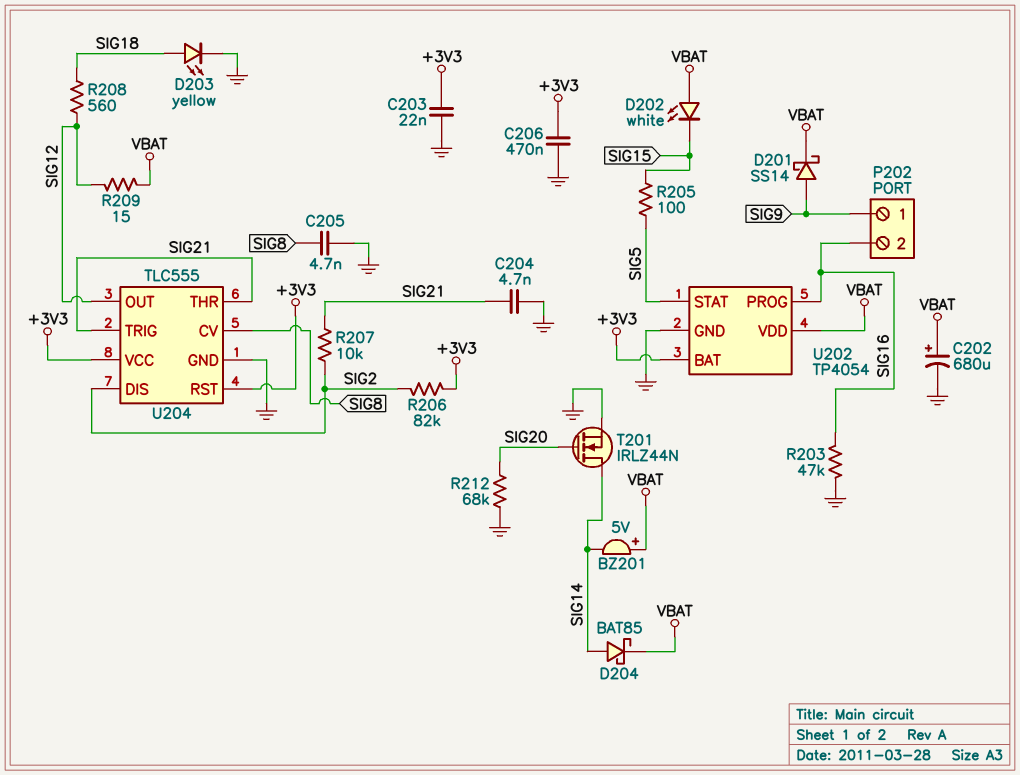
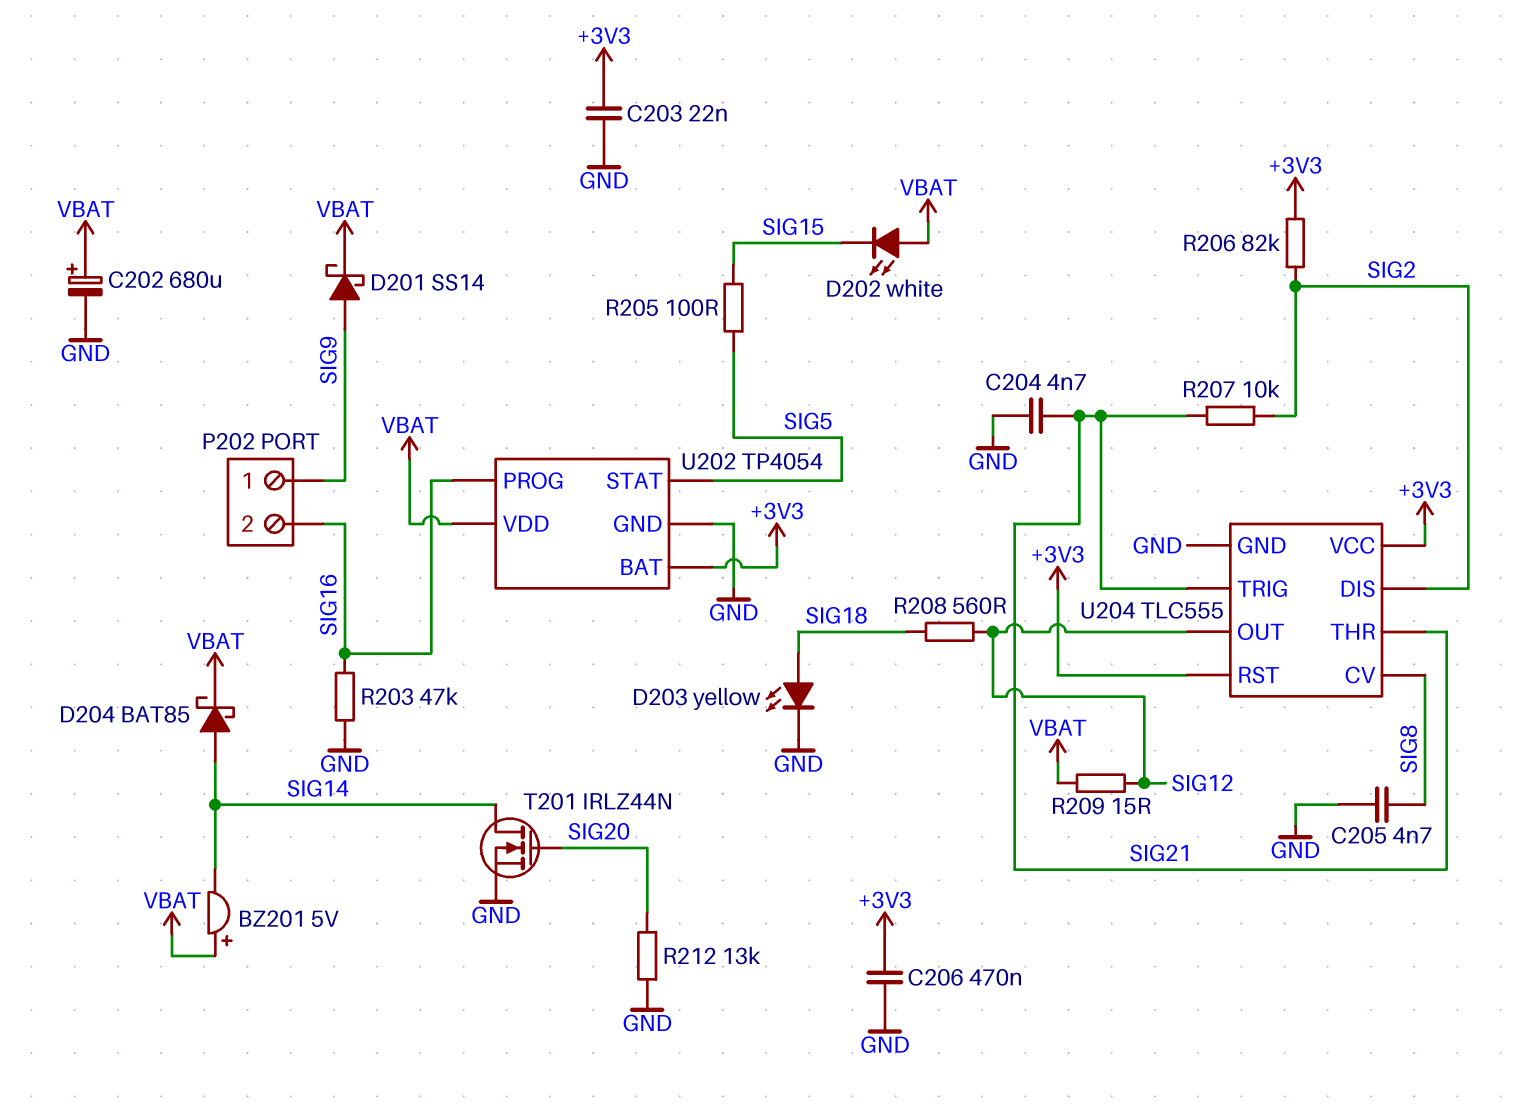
R212: 68k (GND, SIG20) -> 13k (GND, SIG20)

